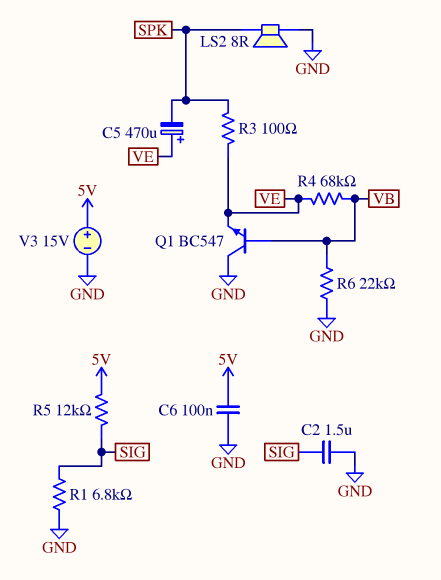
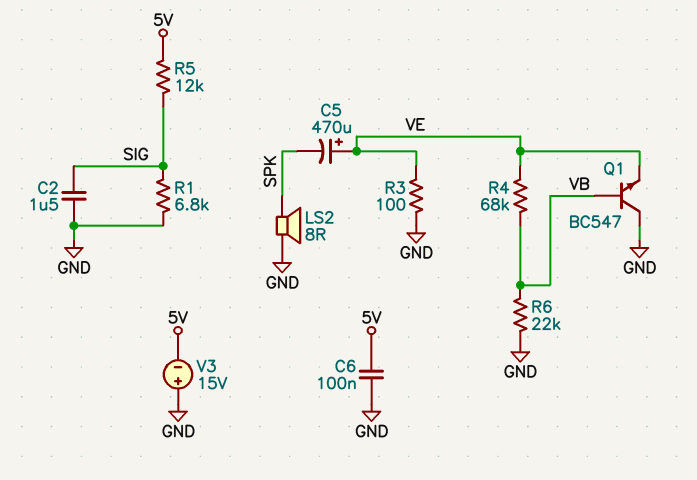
R3: 100 (SPK, VE) -> 100 (GND, VE)
V3: 15V (plus 5V, minus GND) -> 15V (plus GND, minus 5V)

